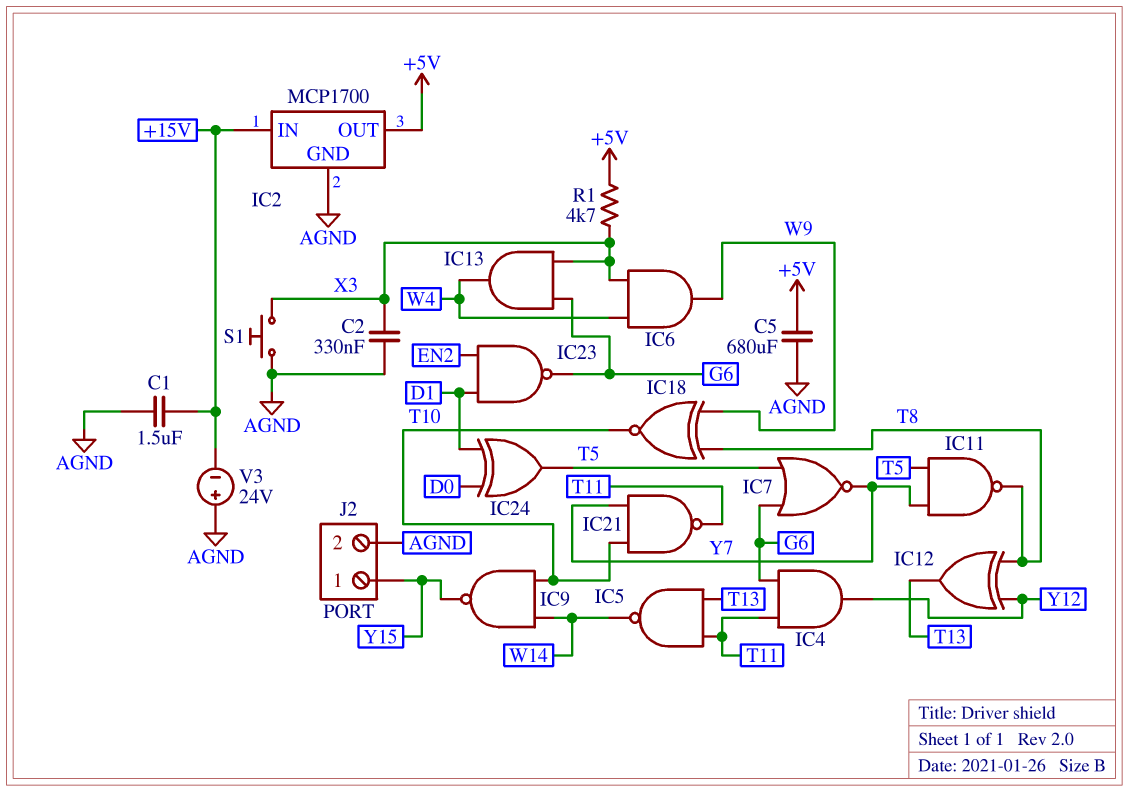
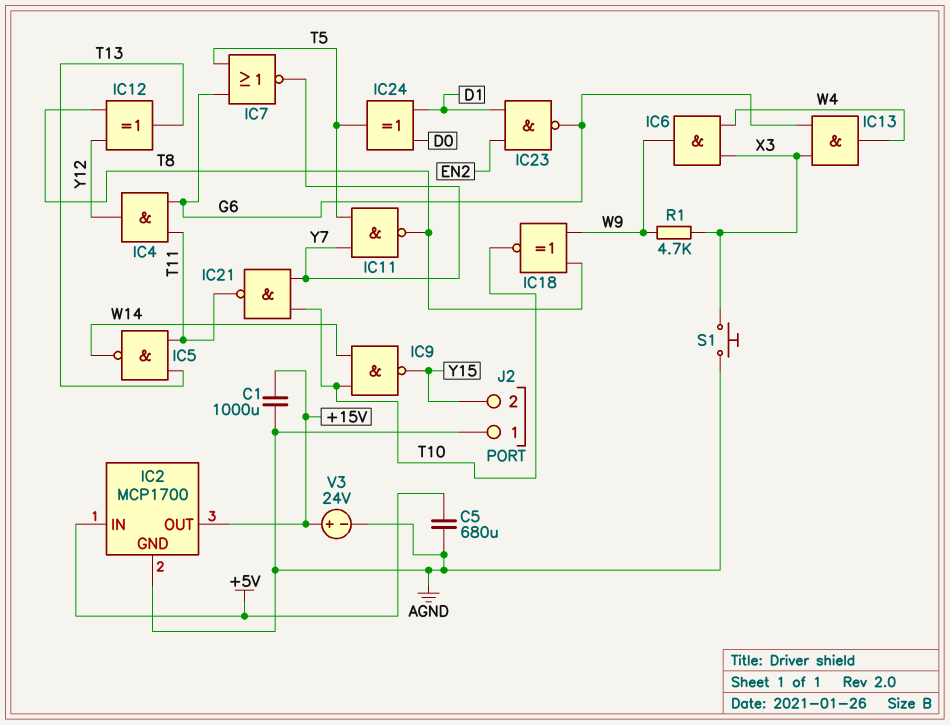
C1: 1.5uF (+15V, AGND) -> 1000uF (+15V, AGND)
C2: 330nF (AGND, X3) -> none
IC2 pin IN: +15V -> +5V
IC2 pin OUT: +5V -> +15V
J2 pin 1: Y15 -> AGND
J2 pin 2: AGND -> Y15
R1: 4.7k (+5V, X3) -> 4.7k (W9, X3)
V3: 24V (plus AGND, minus +15V) -> 24V (plus +15V, minus AGND)

